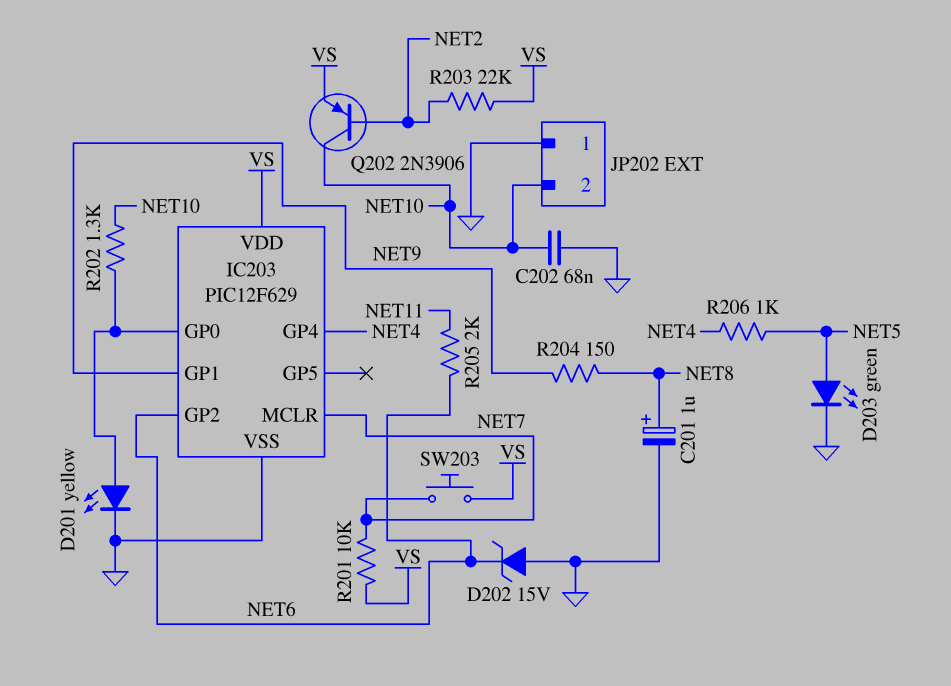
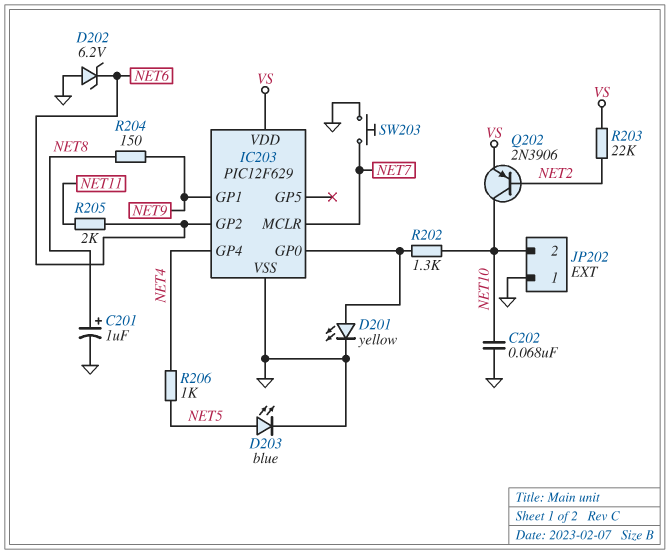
D202: zener 15V (A GND, K NET6) -> zener 6.2V (A GND, K NET6)
D203: LED green (A NET5, K GND) -> LED blue (A NET5, K GND)
R201: 10k (NET7, VS) -> none
SW203: button (NET7, VS) -> button (GND, NET7)

